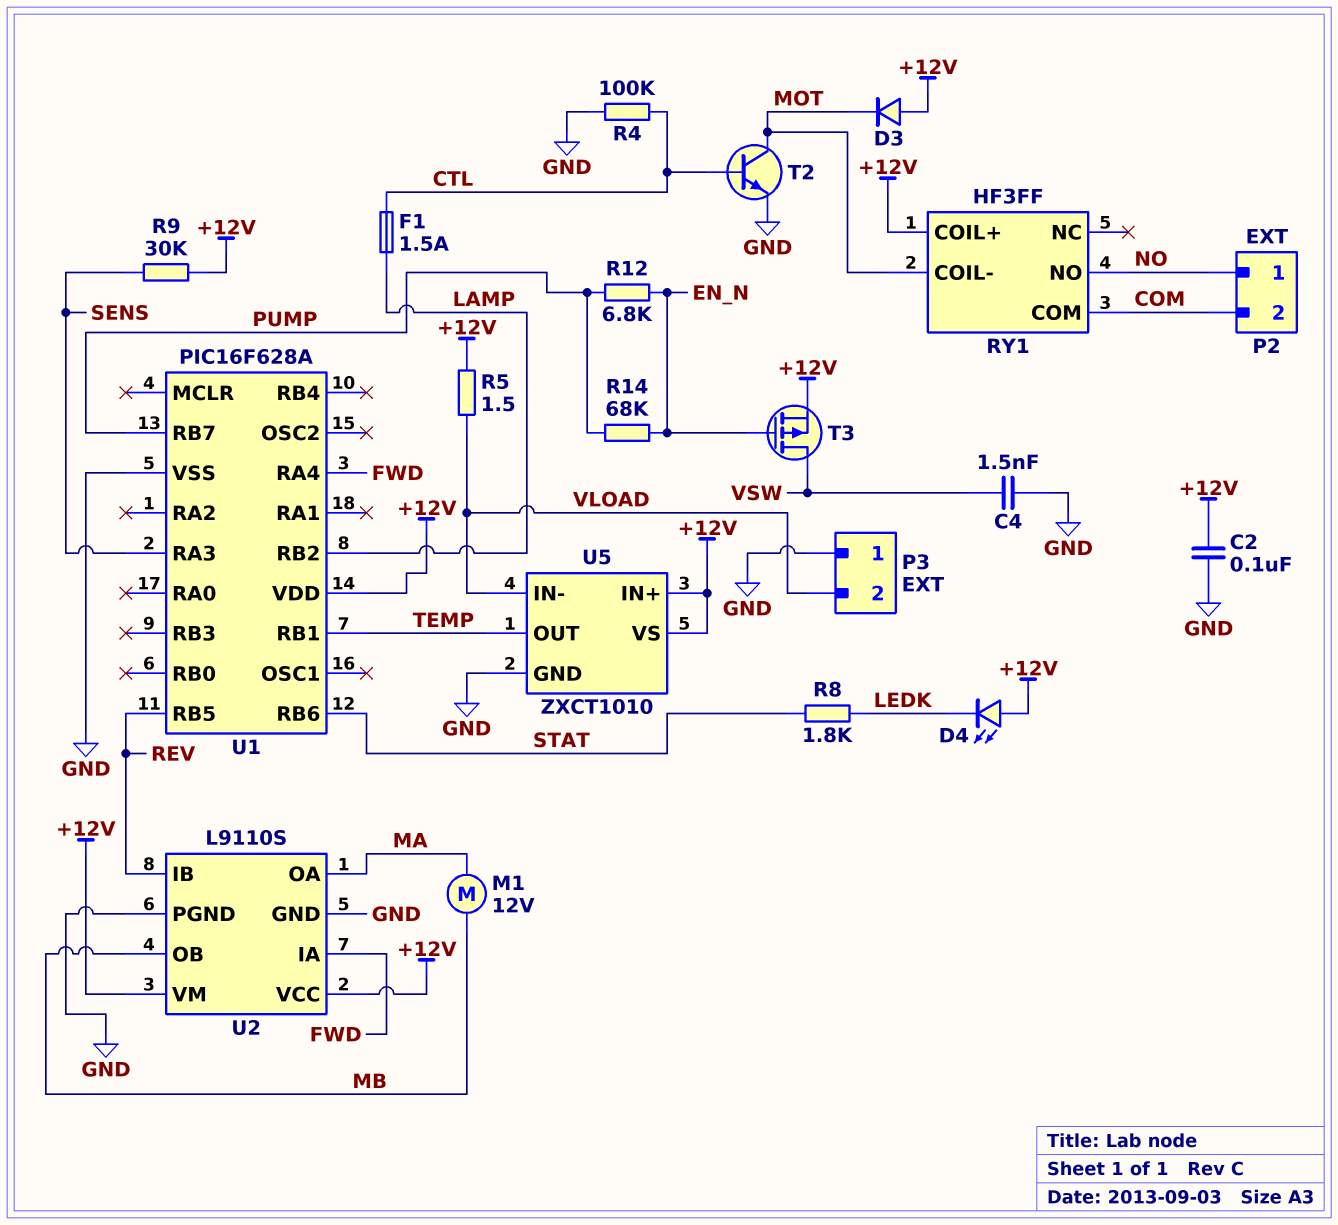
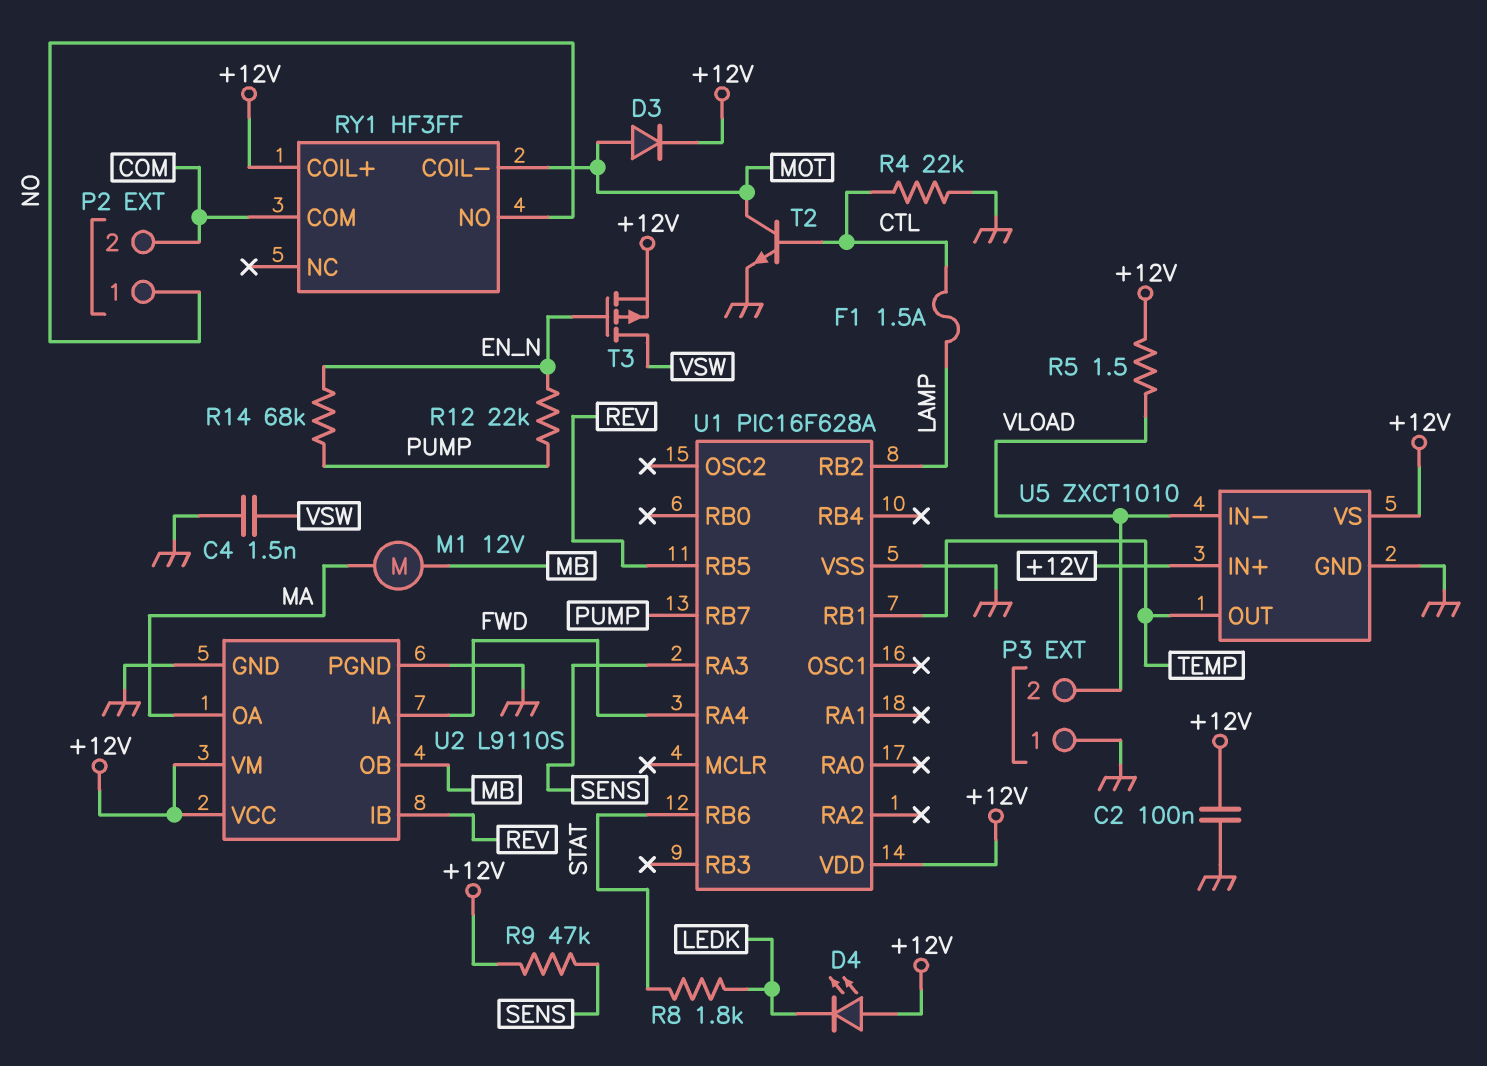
D3: diode (A +12V, K MOT) -> diode (A MOT, K +12V)
R4: 100k (CTL, GND) -> 22k (CTL, GND)
R9: 30k (+12V, SENS) -> 47k (+12V, SENS)
R12: 6.8k (EN_N, PUMP) -> 22k (EN_N, PUMP)

